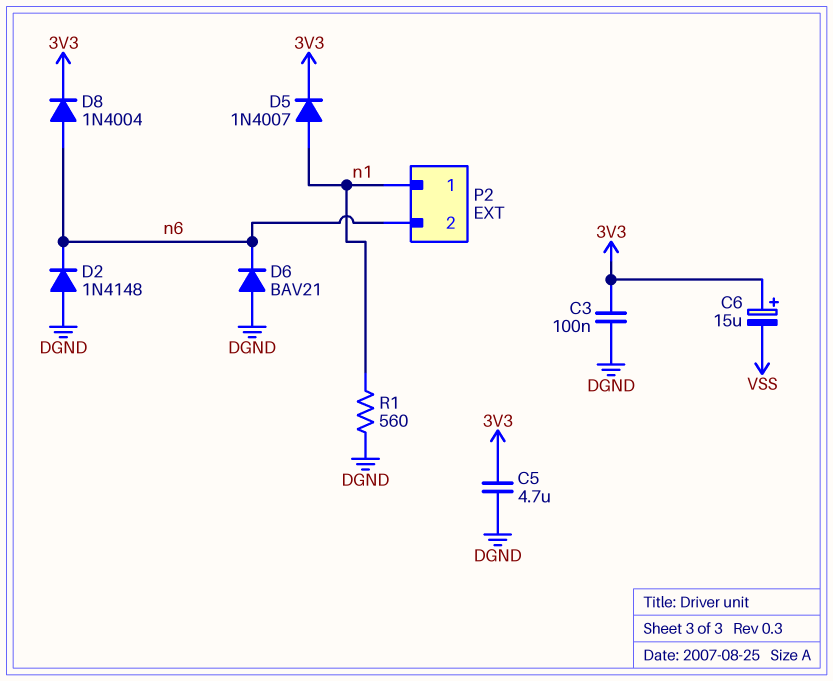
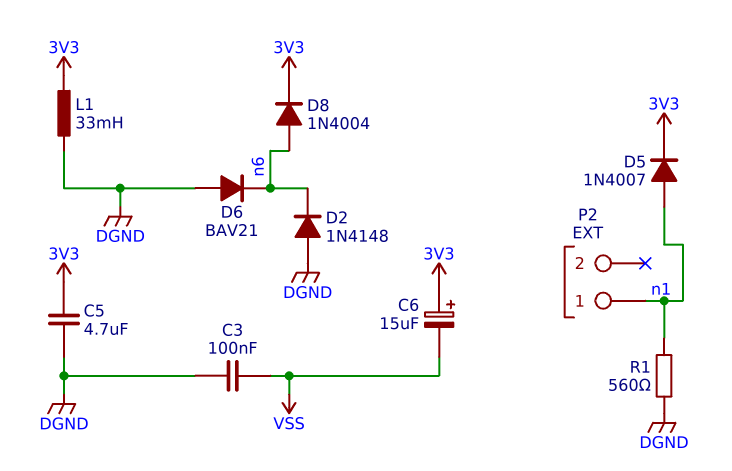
C3: 100nF (3V3, DGND) -> 100nF (DGND, VSS)
L1: none -> 33mH (3V3, DGND)
P2 pin 2: n6 -> none

